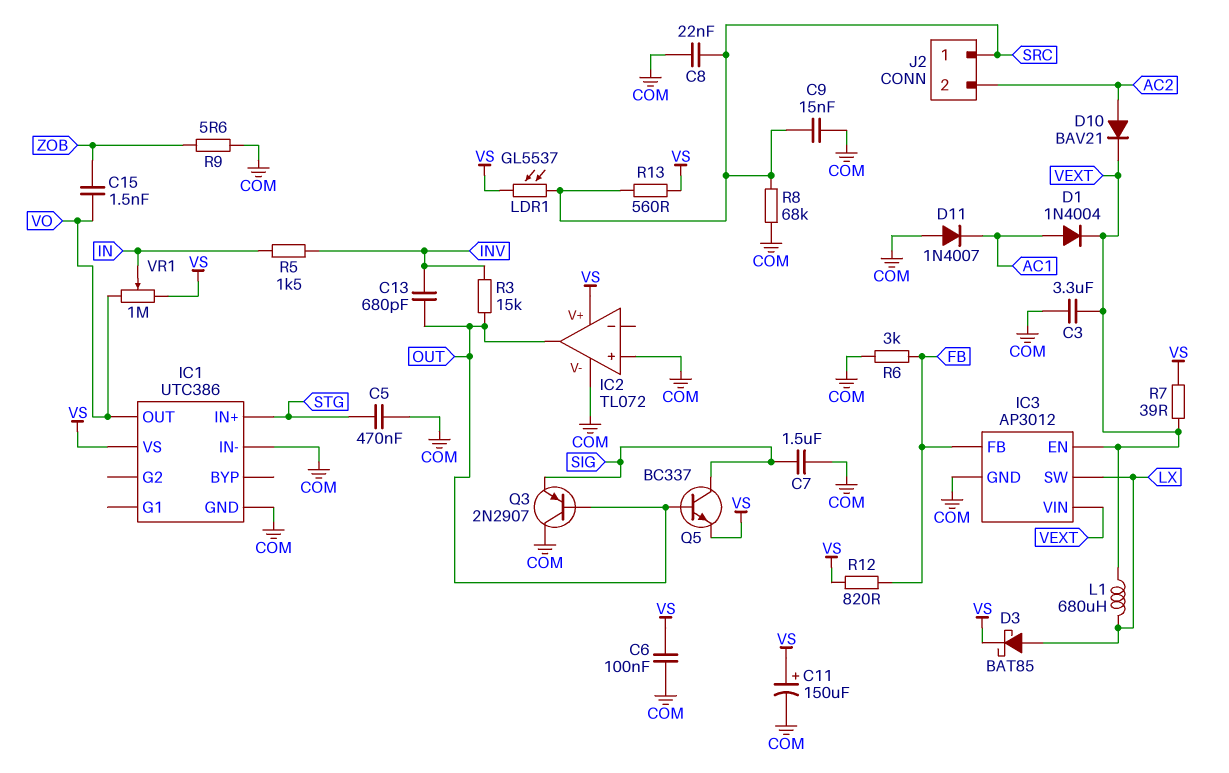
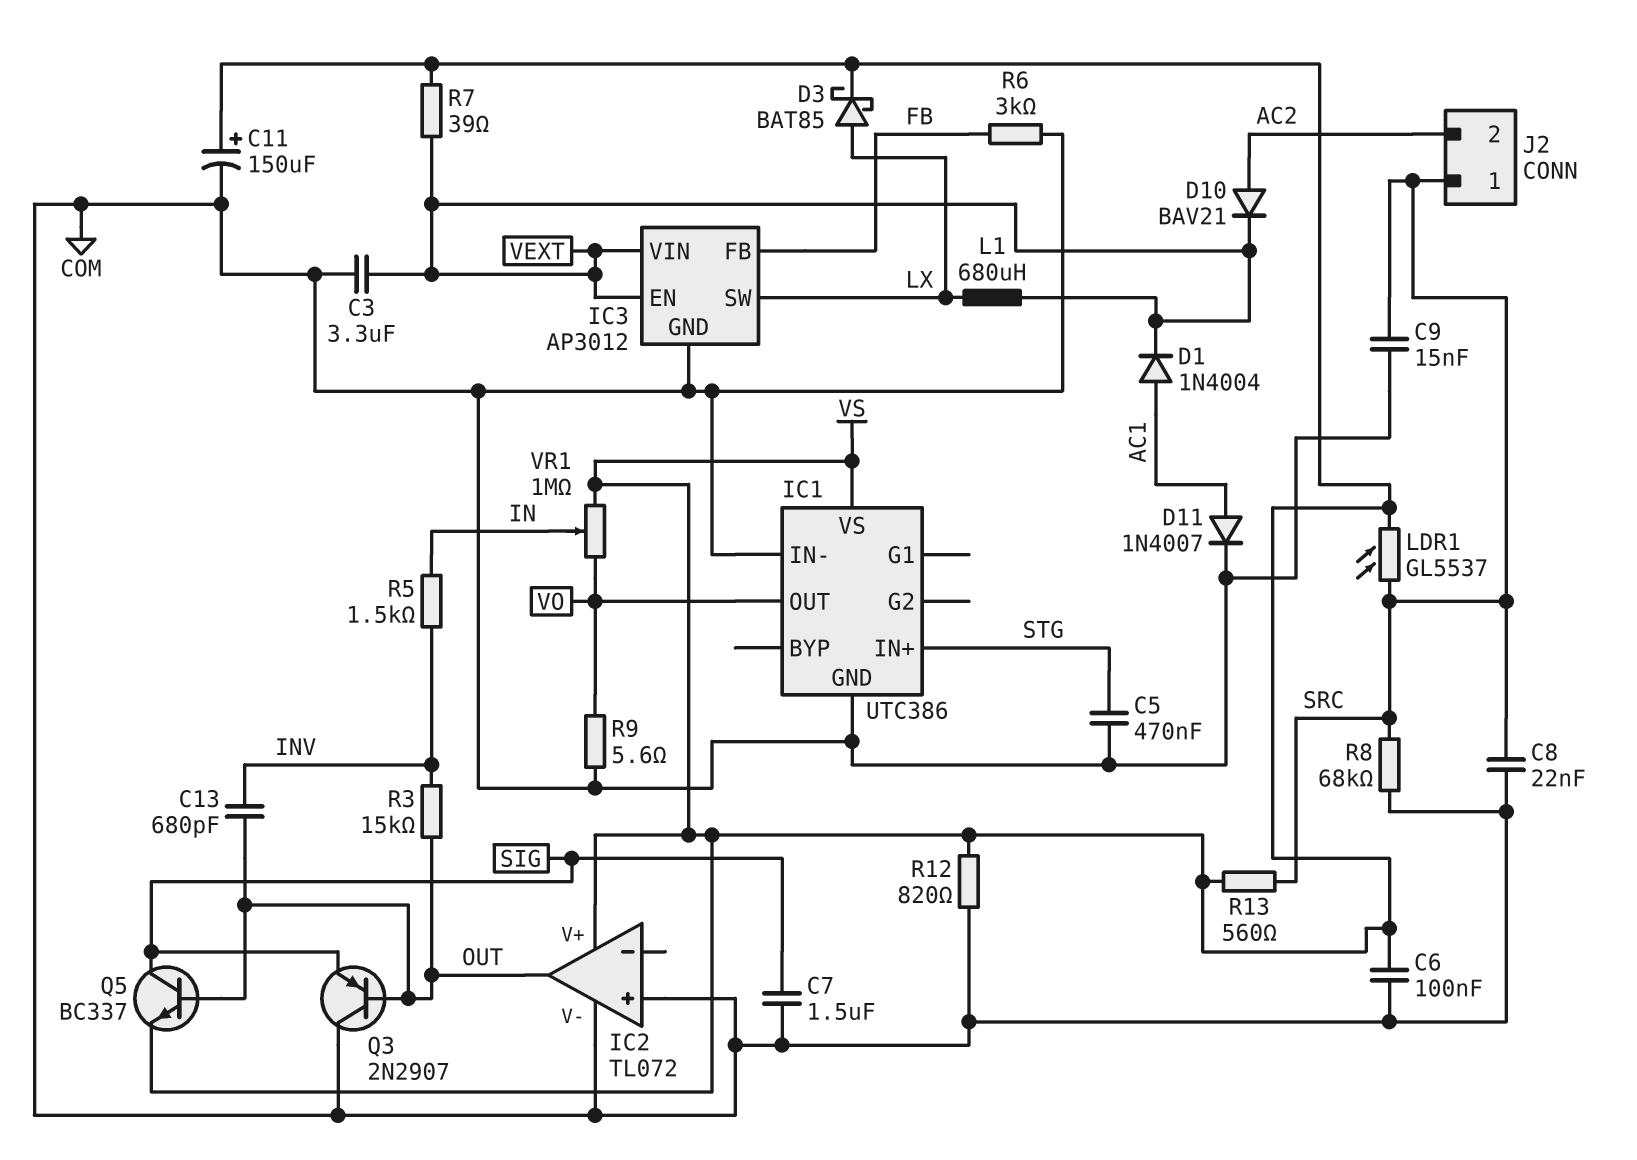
C15: 1.5nF (VO, ZOB) -> none
D11: diode 1N4007 (A COM, K AC1) -> diode 1N4007 (A AC1, K COM)
R9: 5.6 (COM, ZOB) -> 5.6 (COM, VO)
R12: 820 (FB, VS) -> 820 (COM, VS)

